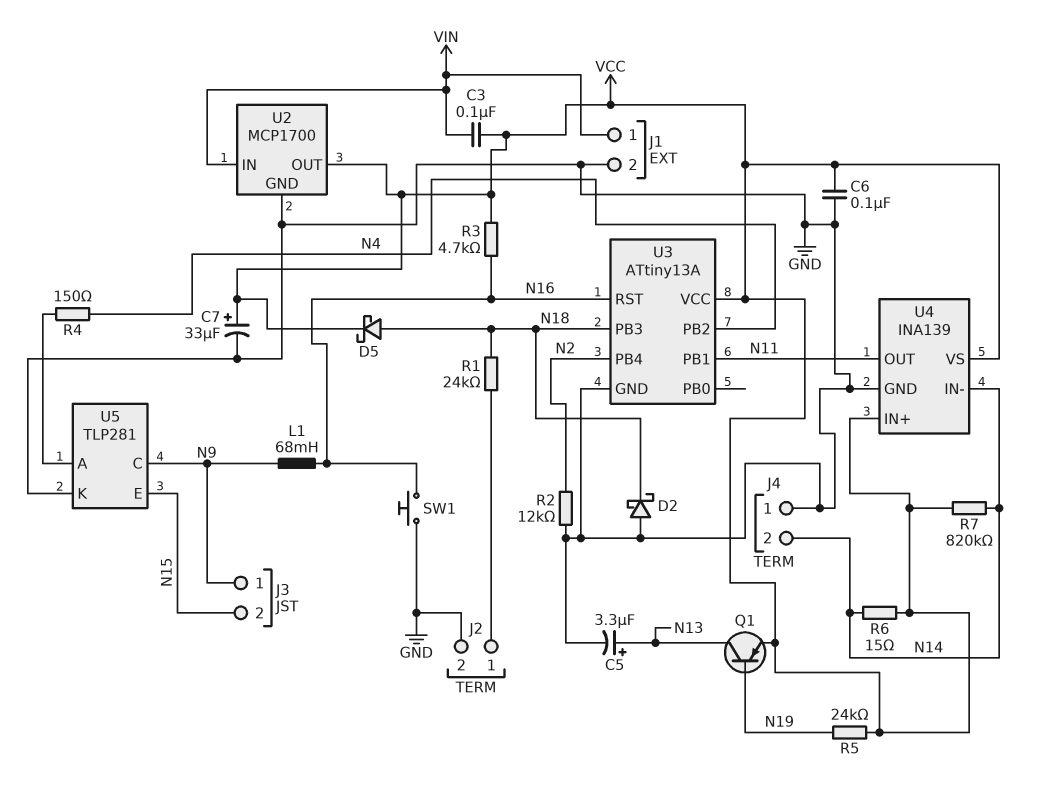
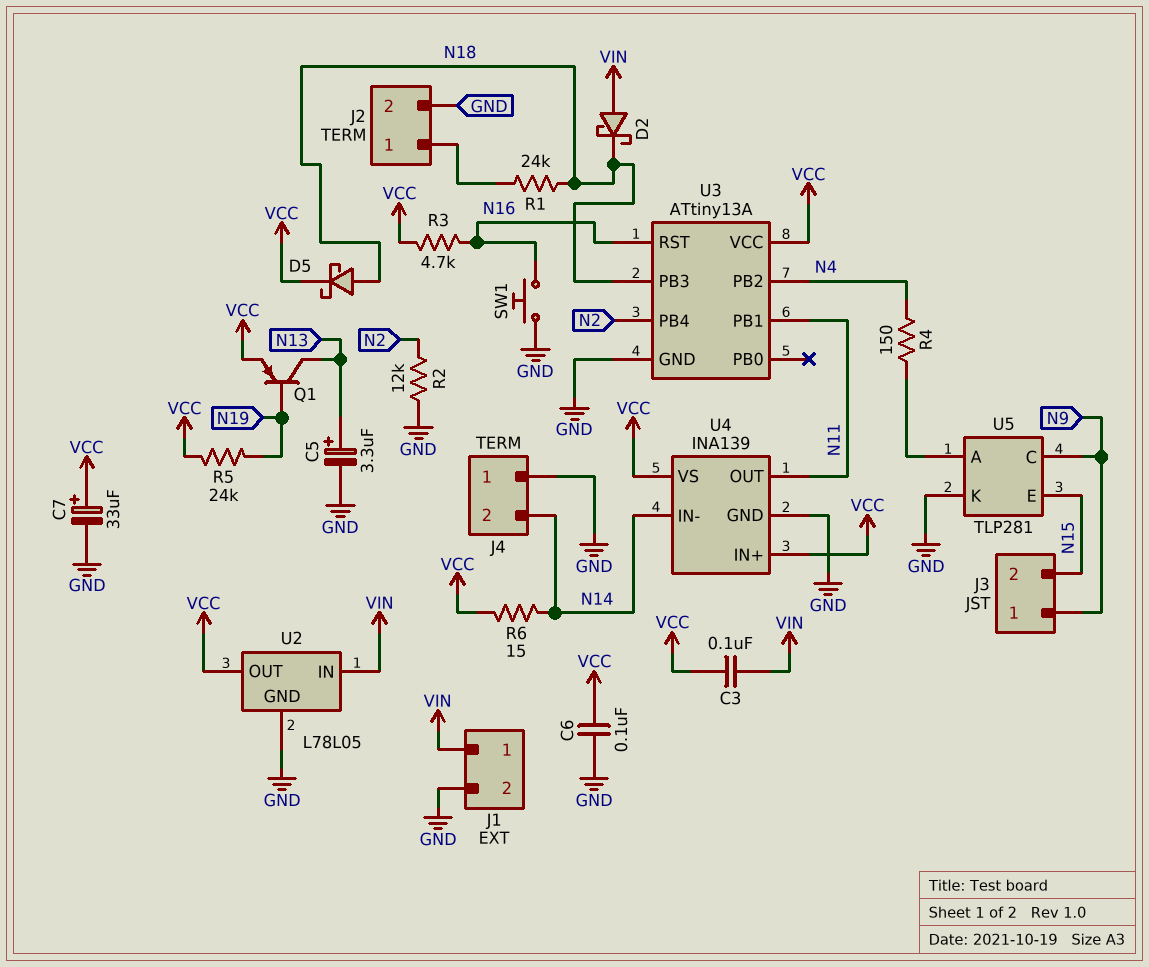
D2: schottky (A GND, K N18) -> schottky (A VIN, K N18)
L1: 68mH (N9, N16) -> none
R7: 820k (N14, VCC) -> none
U2: MCP1700 -> L78L05

